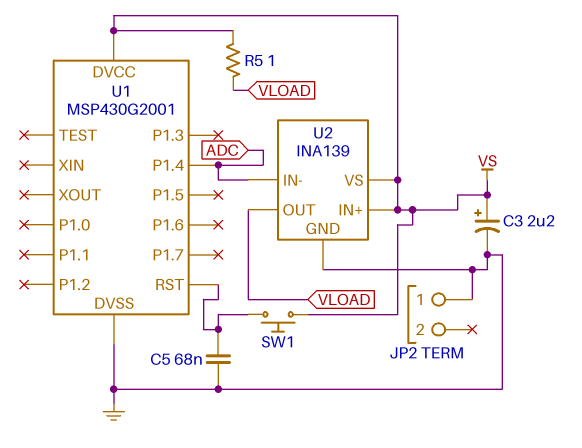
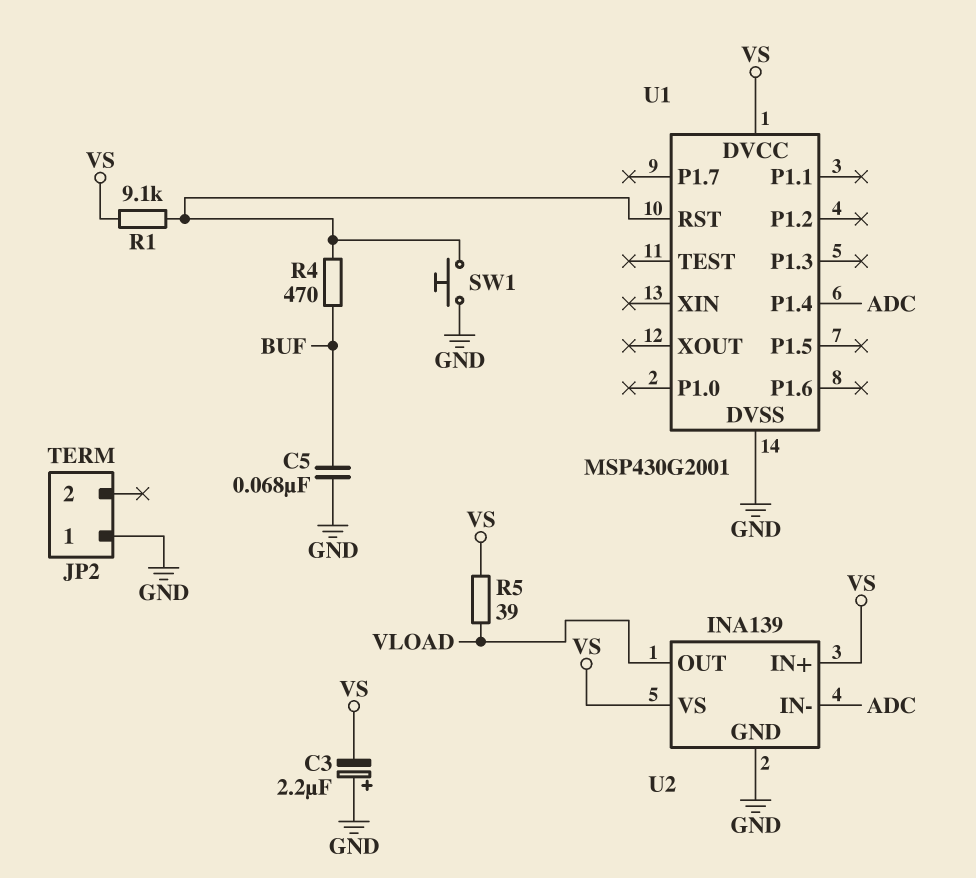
C3: 2.2uF (plus VS, minus GND) -> 2.2uF (plus GND, minus VS)
C5: 68nF (GND, U1/RST) -> 68nF (BUF, GND)
R1: none -> 9.1k (U1/RST, VS)
R4: none -> 470 (BUF, U1/RST)
R5: 1 (VLOAD, VS) -> 39 (VLOAD, VS)
SW1: button (U1/RST, VS) -> button (GND, U1/RST)

